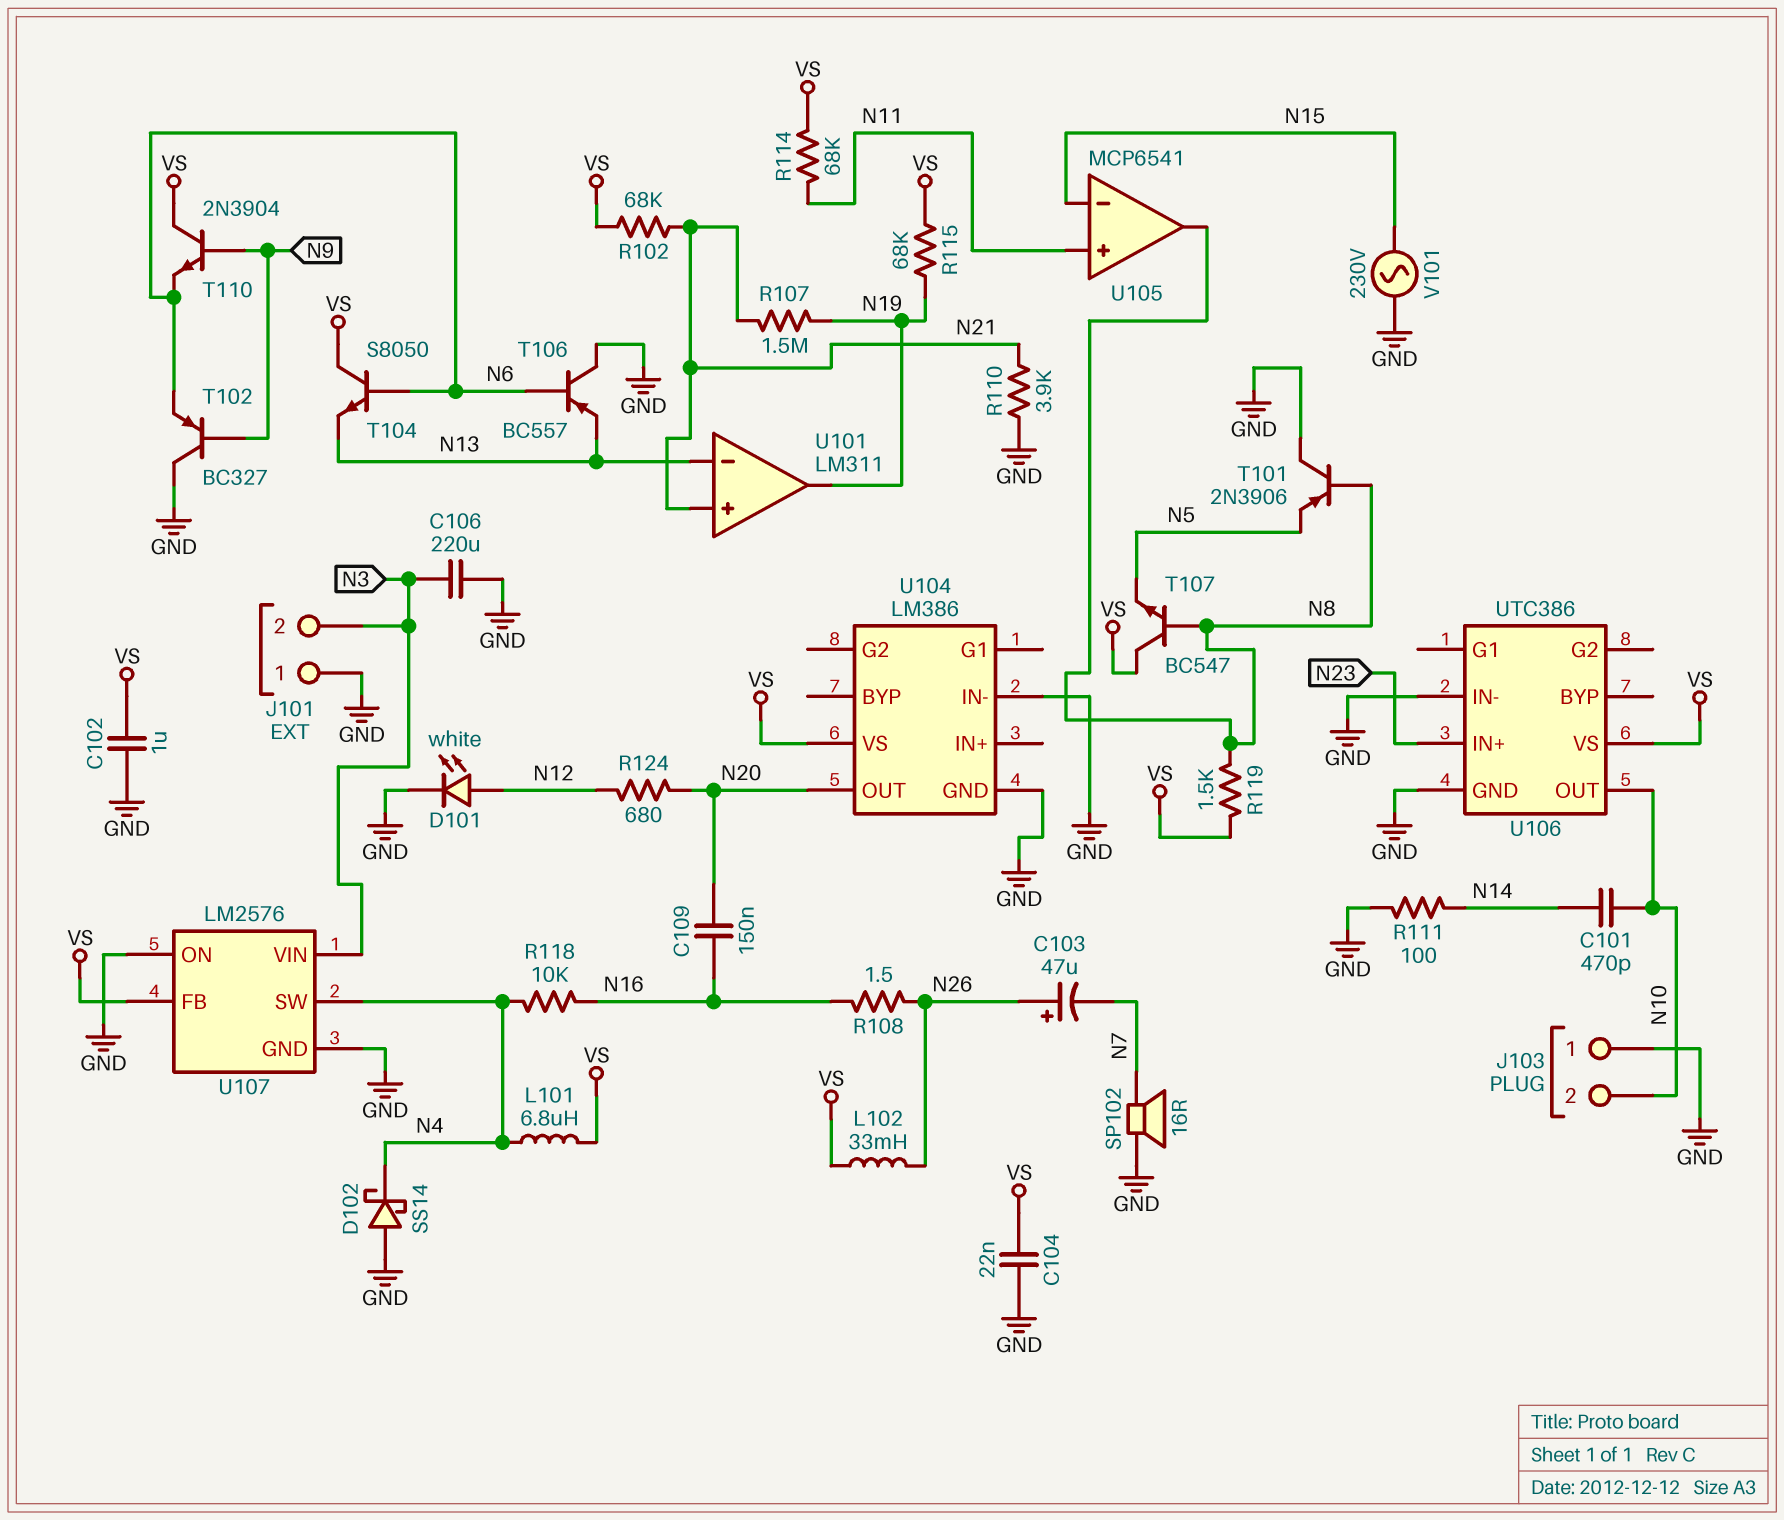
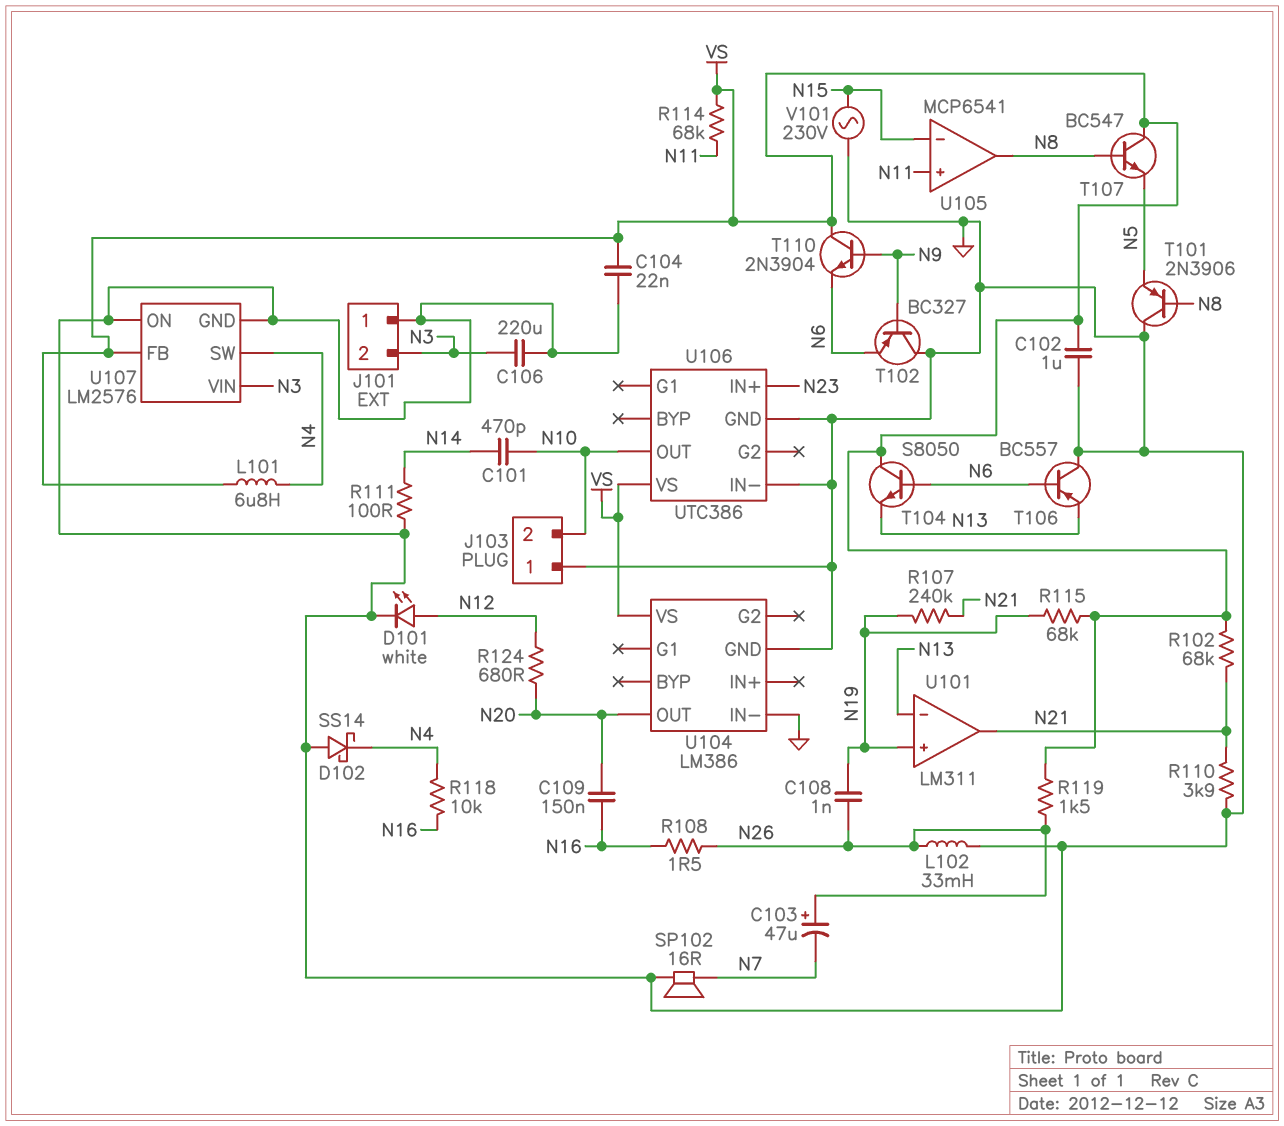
C108: none -> 1nF (N19, N26)
L102: 33mH (N26, VS) -> 33mH (GND, N26)
R107: 1.5M (N19, N21) -> 240k (N19, N21)
R119: 1.5k (N8, VS) -> 1.5k (N26, VS)
U101 pin in+: N21 -> N19
U101 pin out: N19 -> N21

